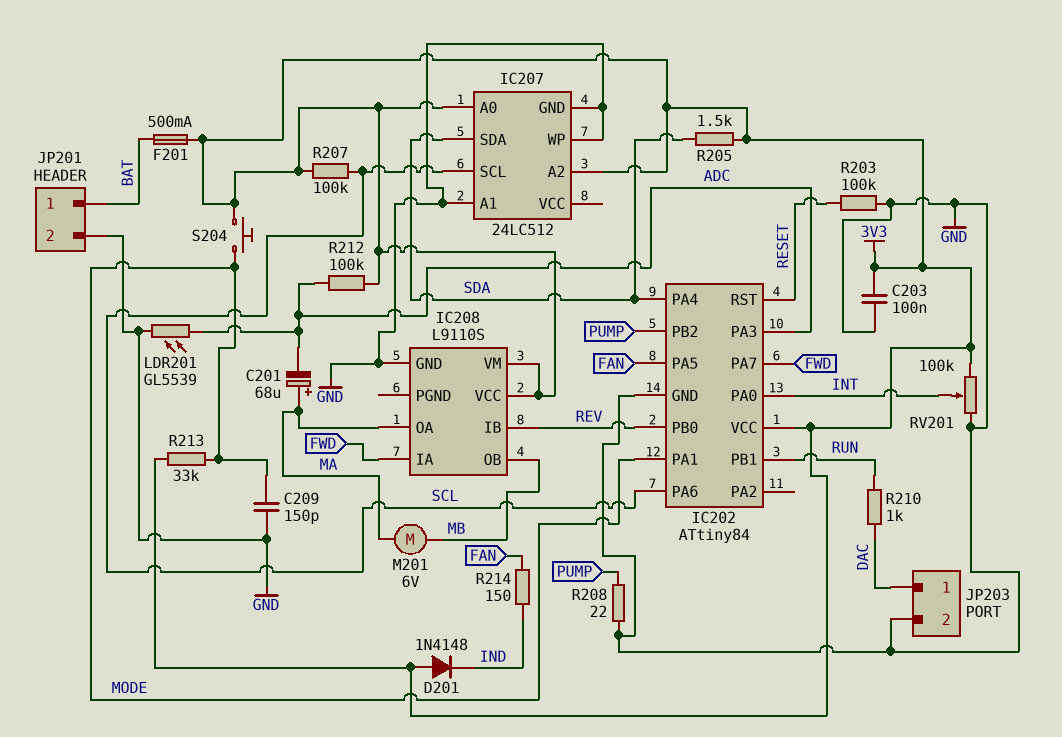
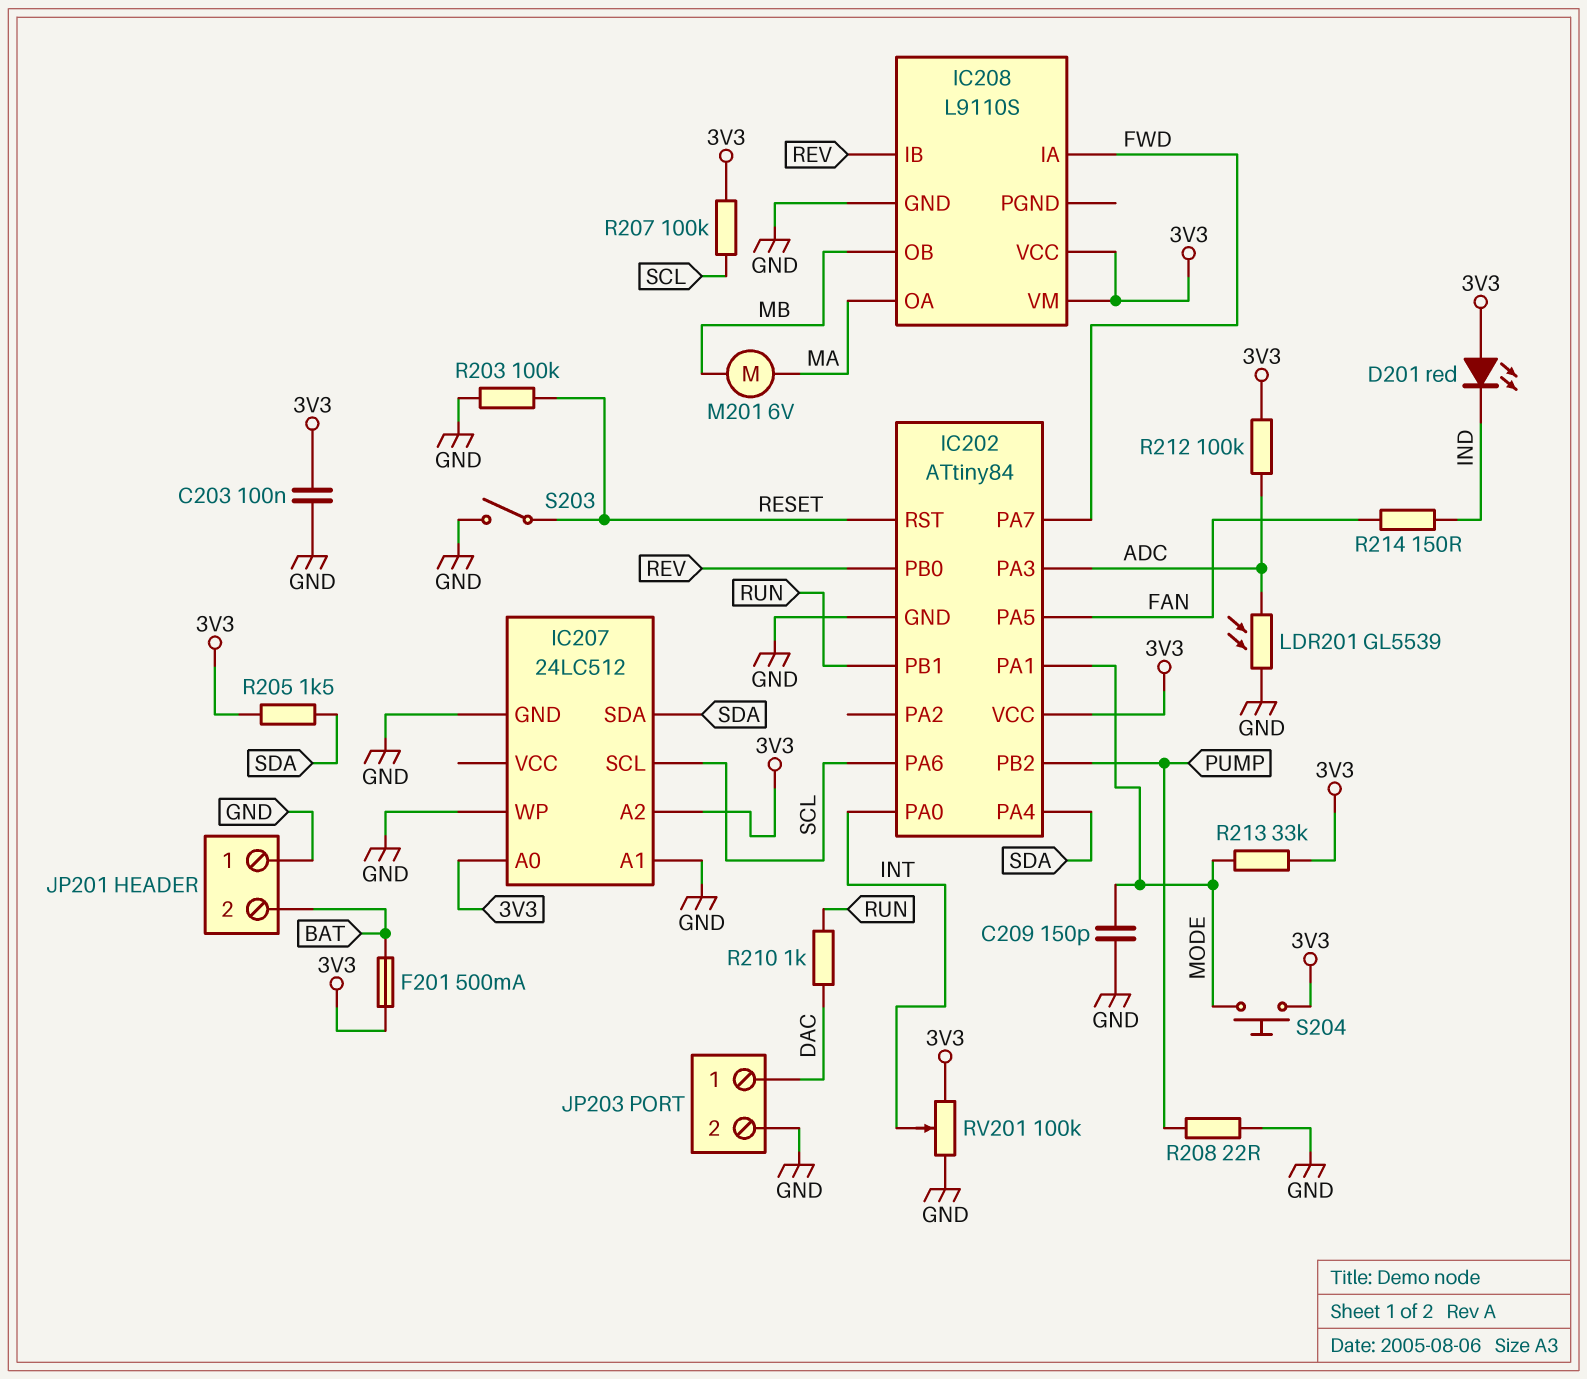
C201: 68uF (plus MA, minus ADC) -> none
D201: diode 1N4148 (A 3V3, K IND) -> LED red (A 3V3, K IND)
JP201 pin 1: BAT -> GND
JP201 pin 2: GND -> BAT
S203: none -> switch (GND, RESET)

